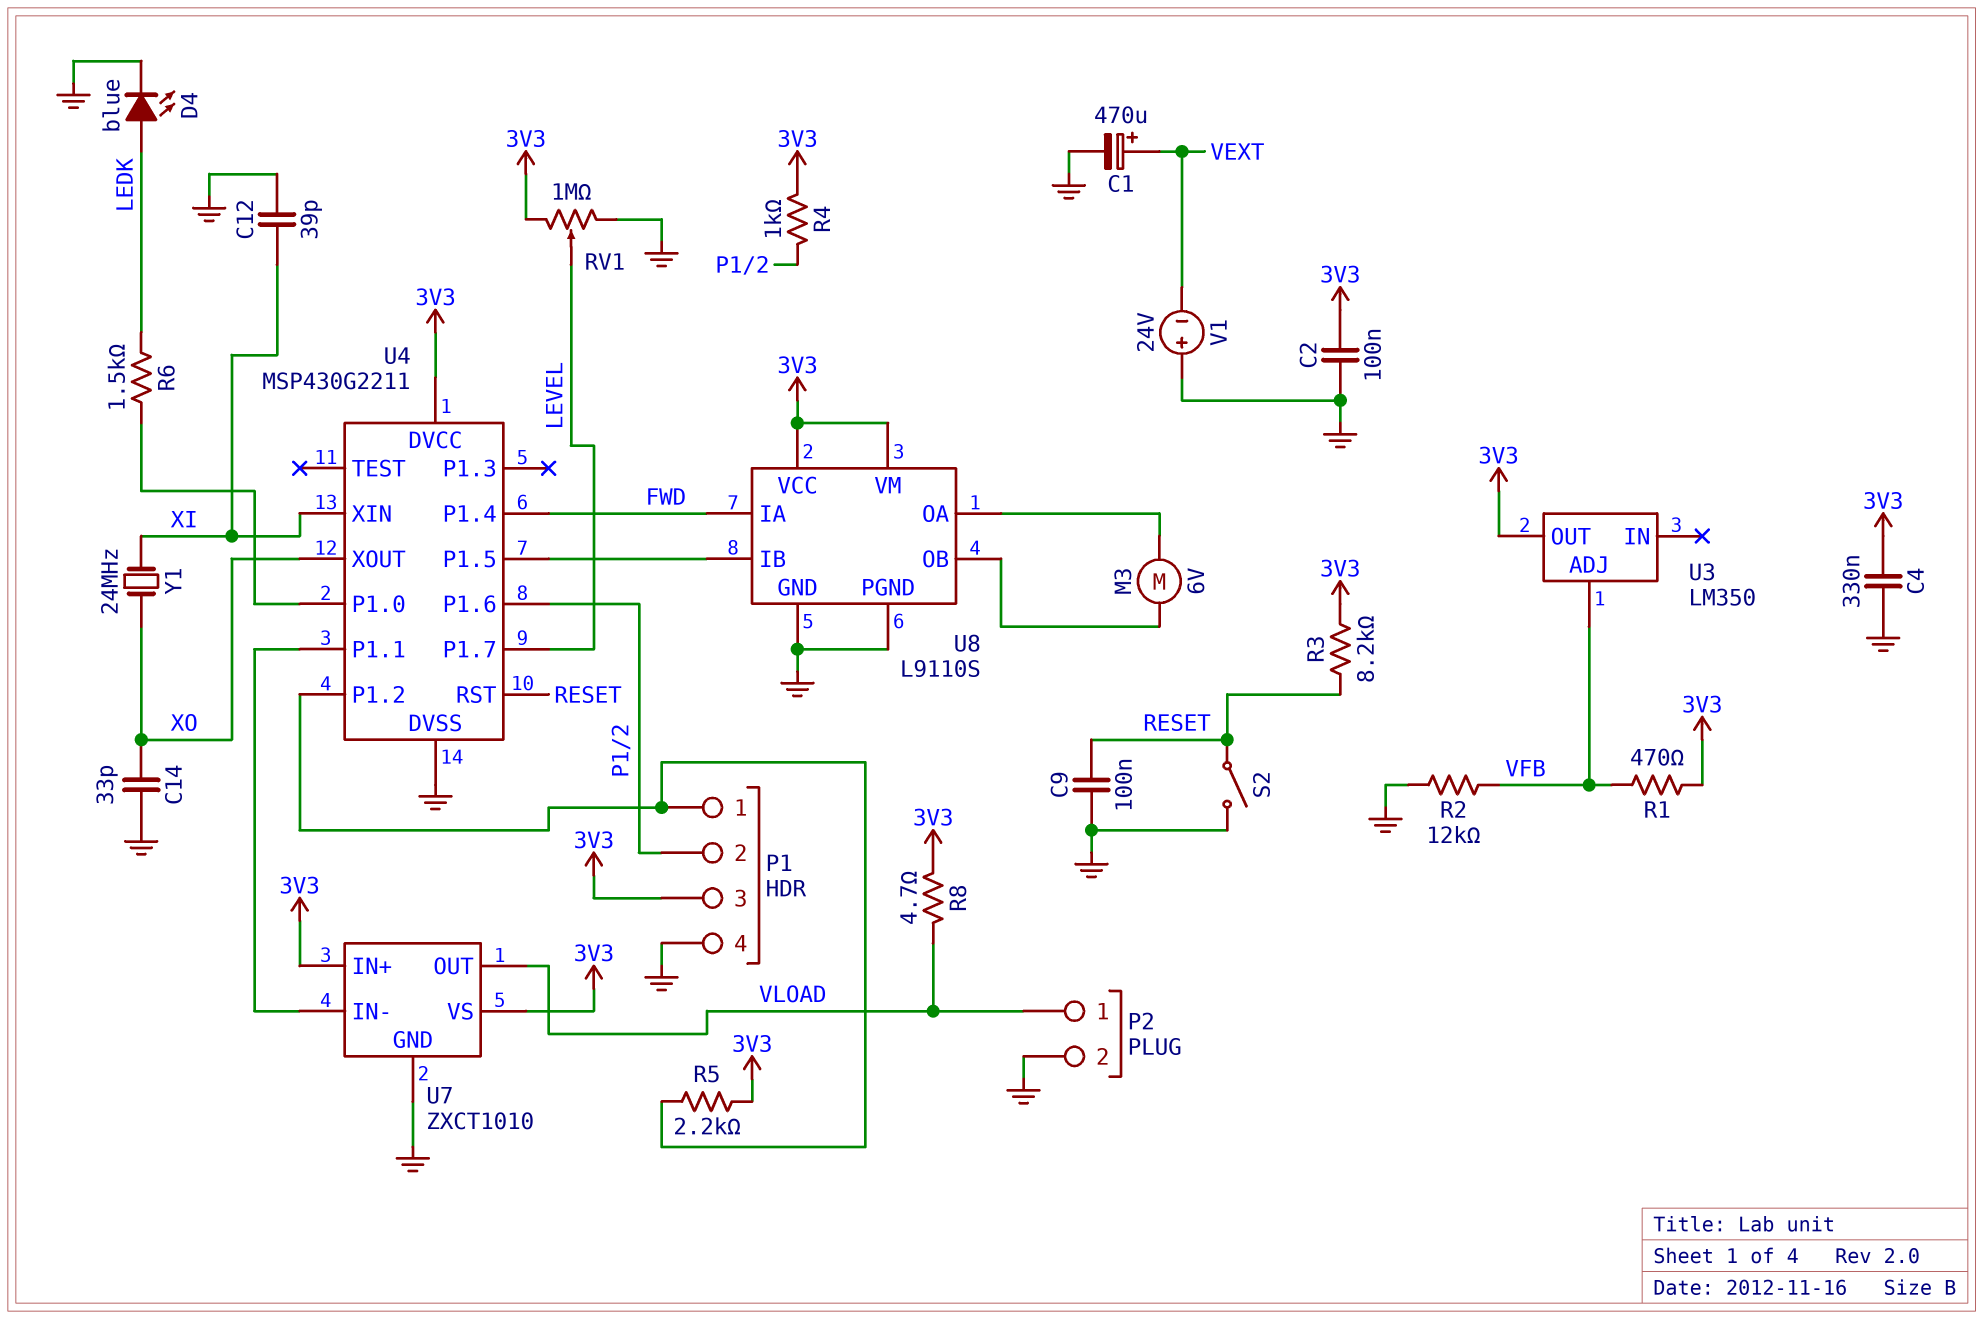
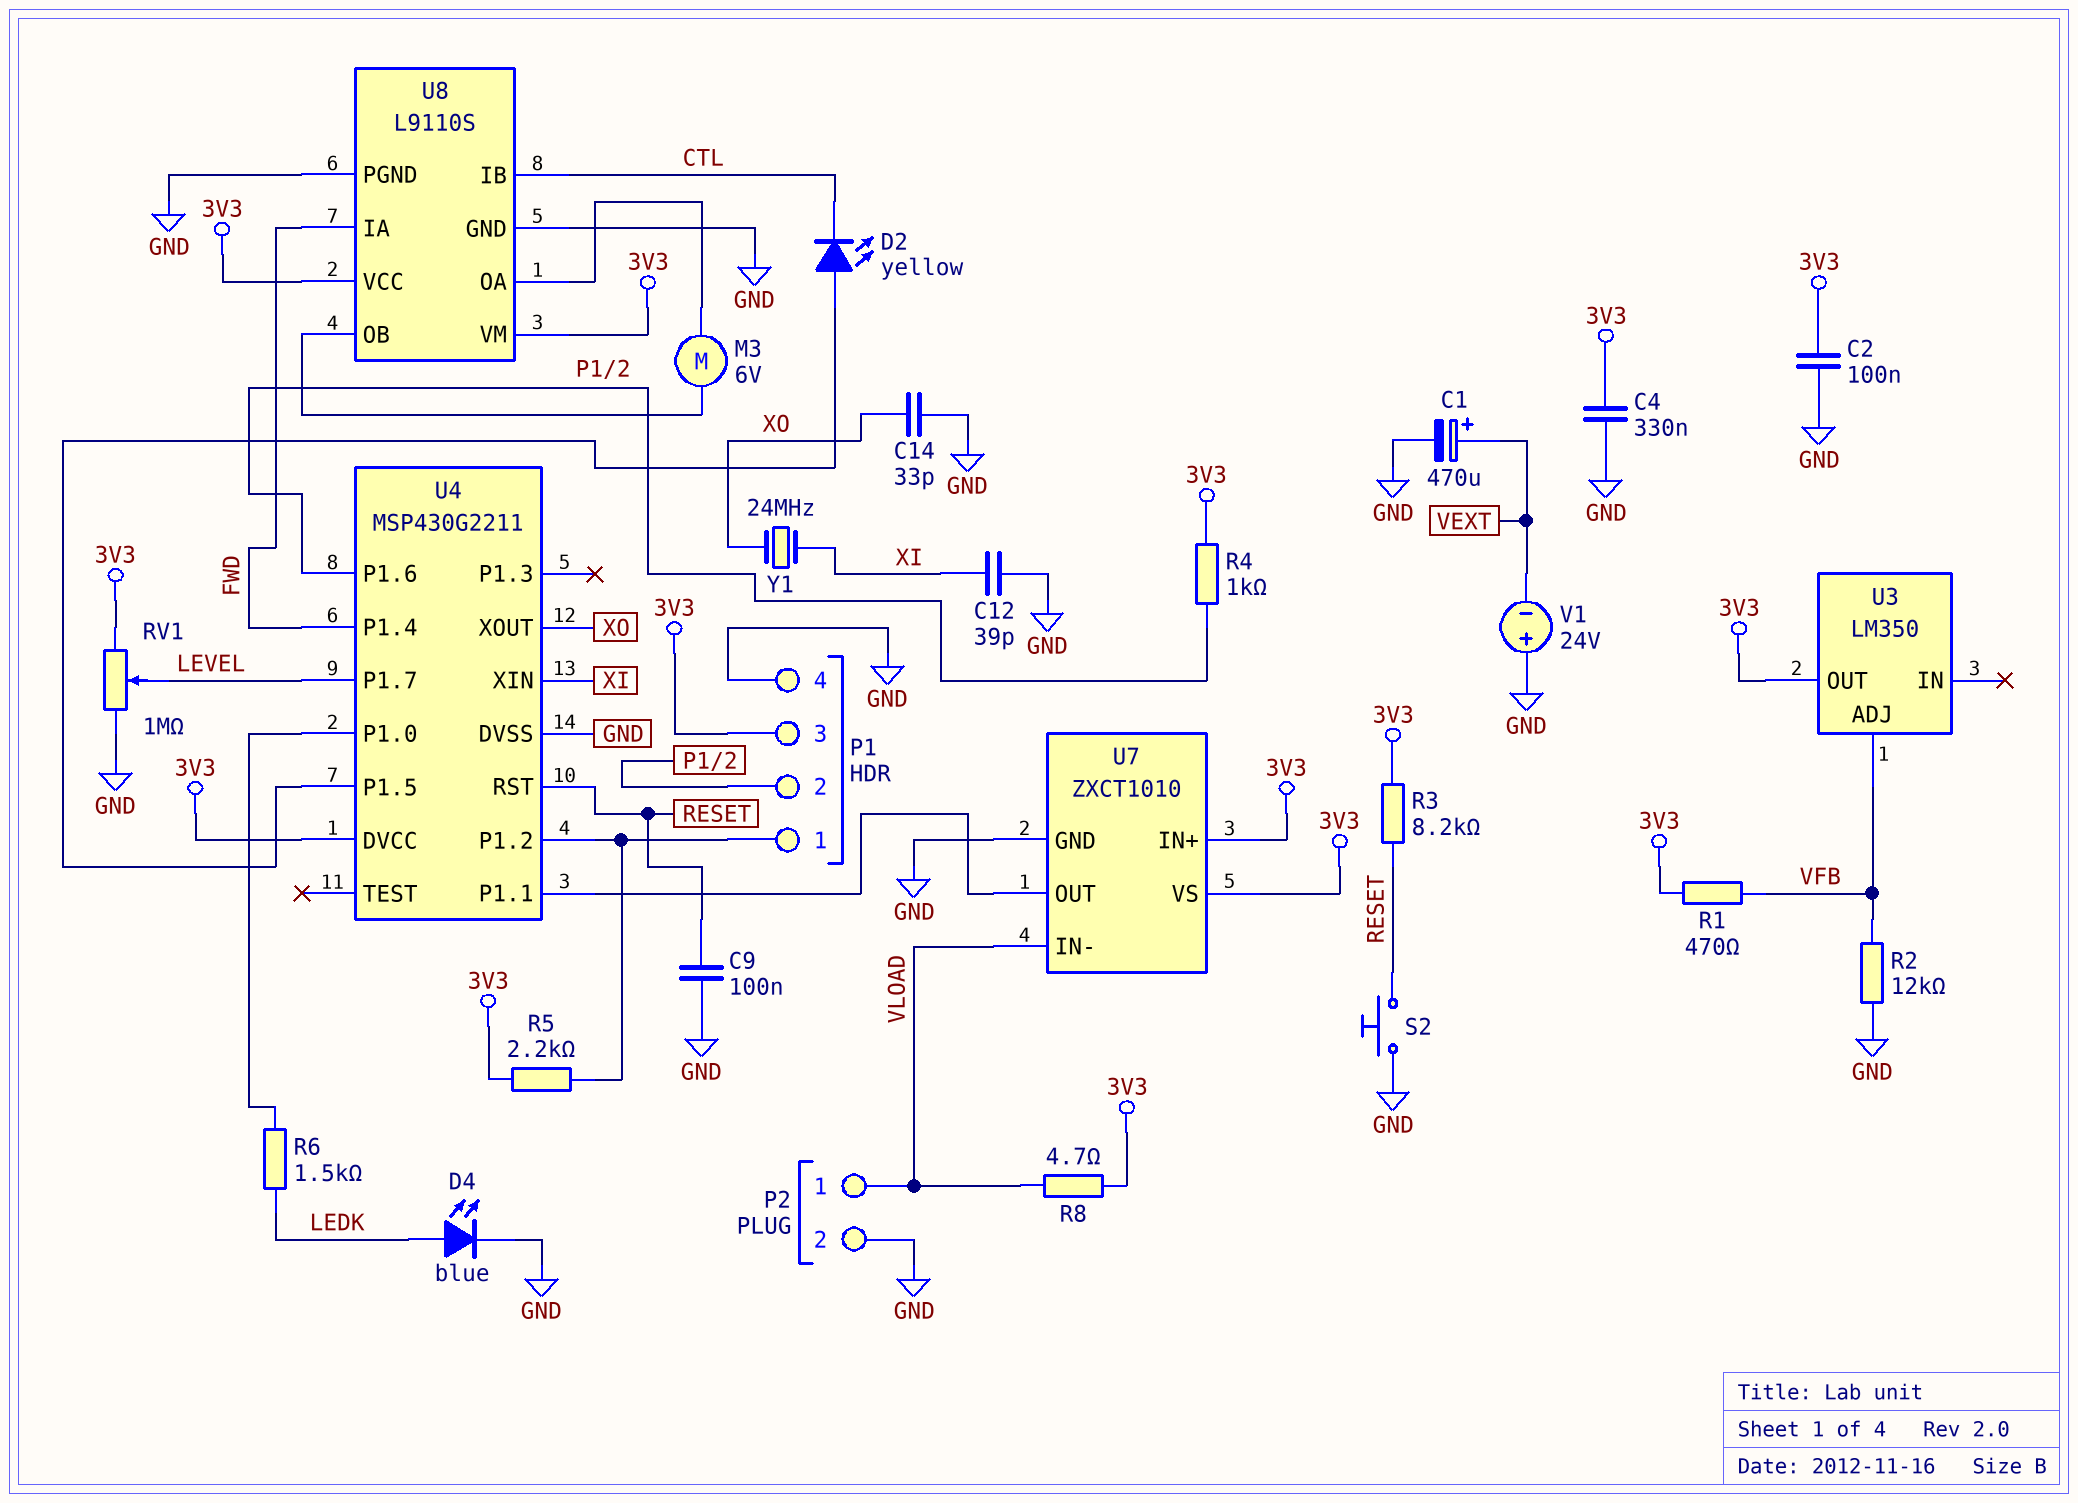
D2: none -> LED yellow (A U4/P1.5, K CTL)
S2: switch (GND, RESET) -> button (GND, RESET)
U7 pin IN-: U4/P1.1 -> VLOAD
U7 pin OUT: VLOAD -> U4/P1.1
U8 pin IB: U4/P1.5 -> CTL

